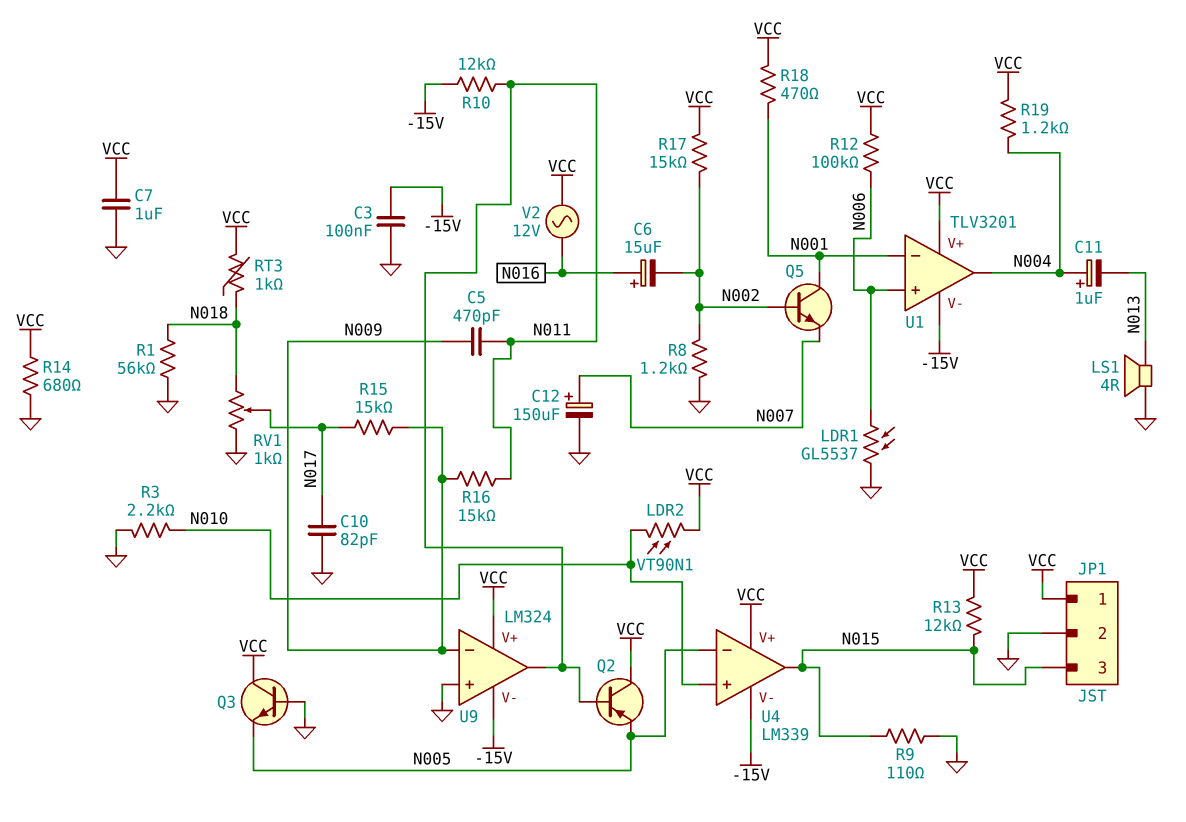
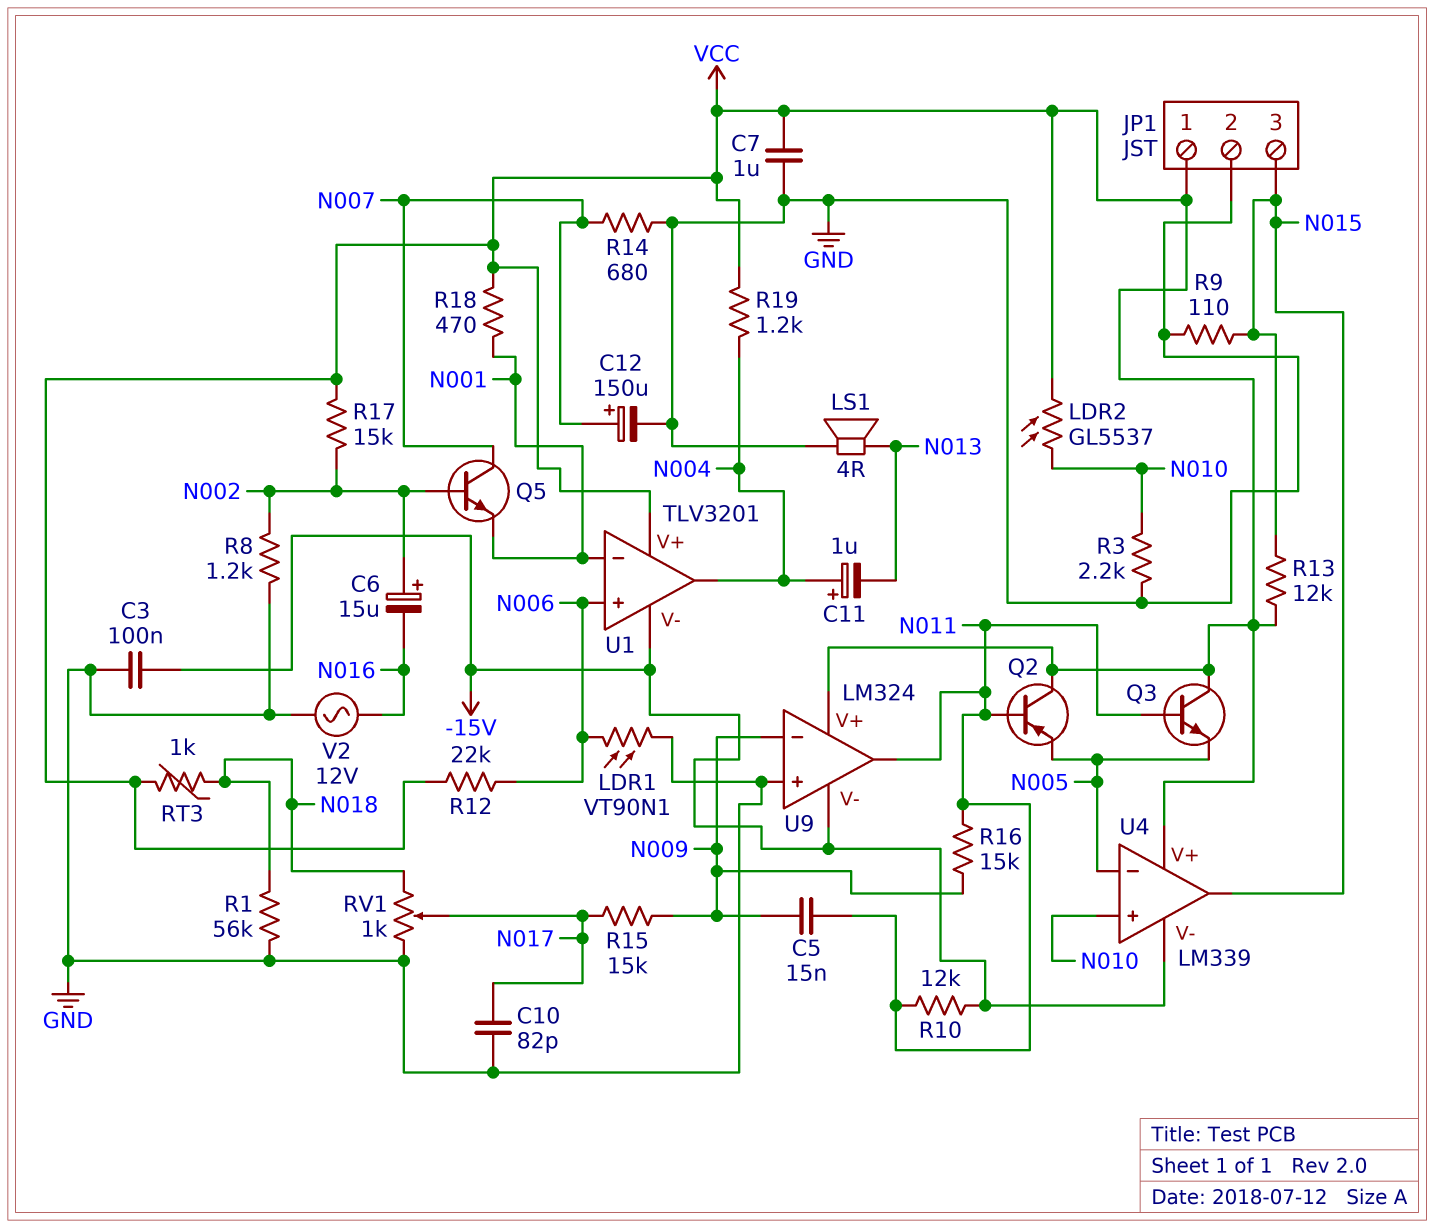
C5: 470pF (N009, N011) -> 15nF (N009, N011)
C6: 15uF (plus N016, minus N002) -> 15uF (plus N002, minus N016)
LDR1: GL5537 (GND, N006) -> VT90N1 (GND, N006)
LDR2: VT90N1 (N010, VCC) -> GL5537 (N010, VCC)
Q3: NPN (B GND, C VCC, E N005) -> NPN (B N011, C VCC, E N005)
Q5: NPN (B N002, C N001, E N007) -> NPN (B N002, C N007, E N001)
R12: 100k (N006, VCC) -> 22k (N006, VCC)
R14: 680 (GND, VCC) -> 680 (GND, N007)
V2: AC 12V (N016, VCC) -> AC 12V (GND, N016)

